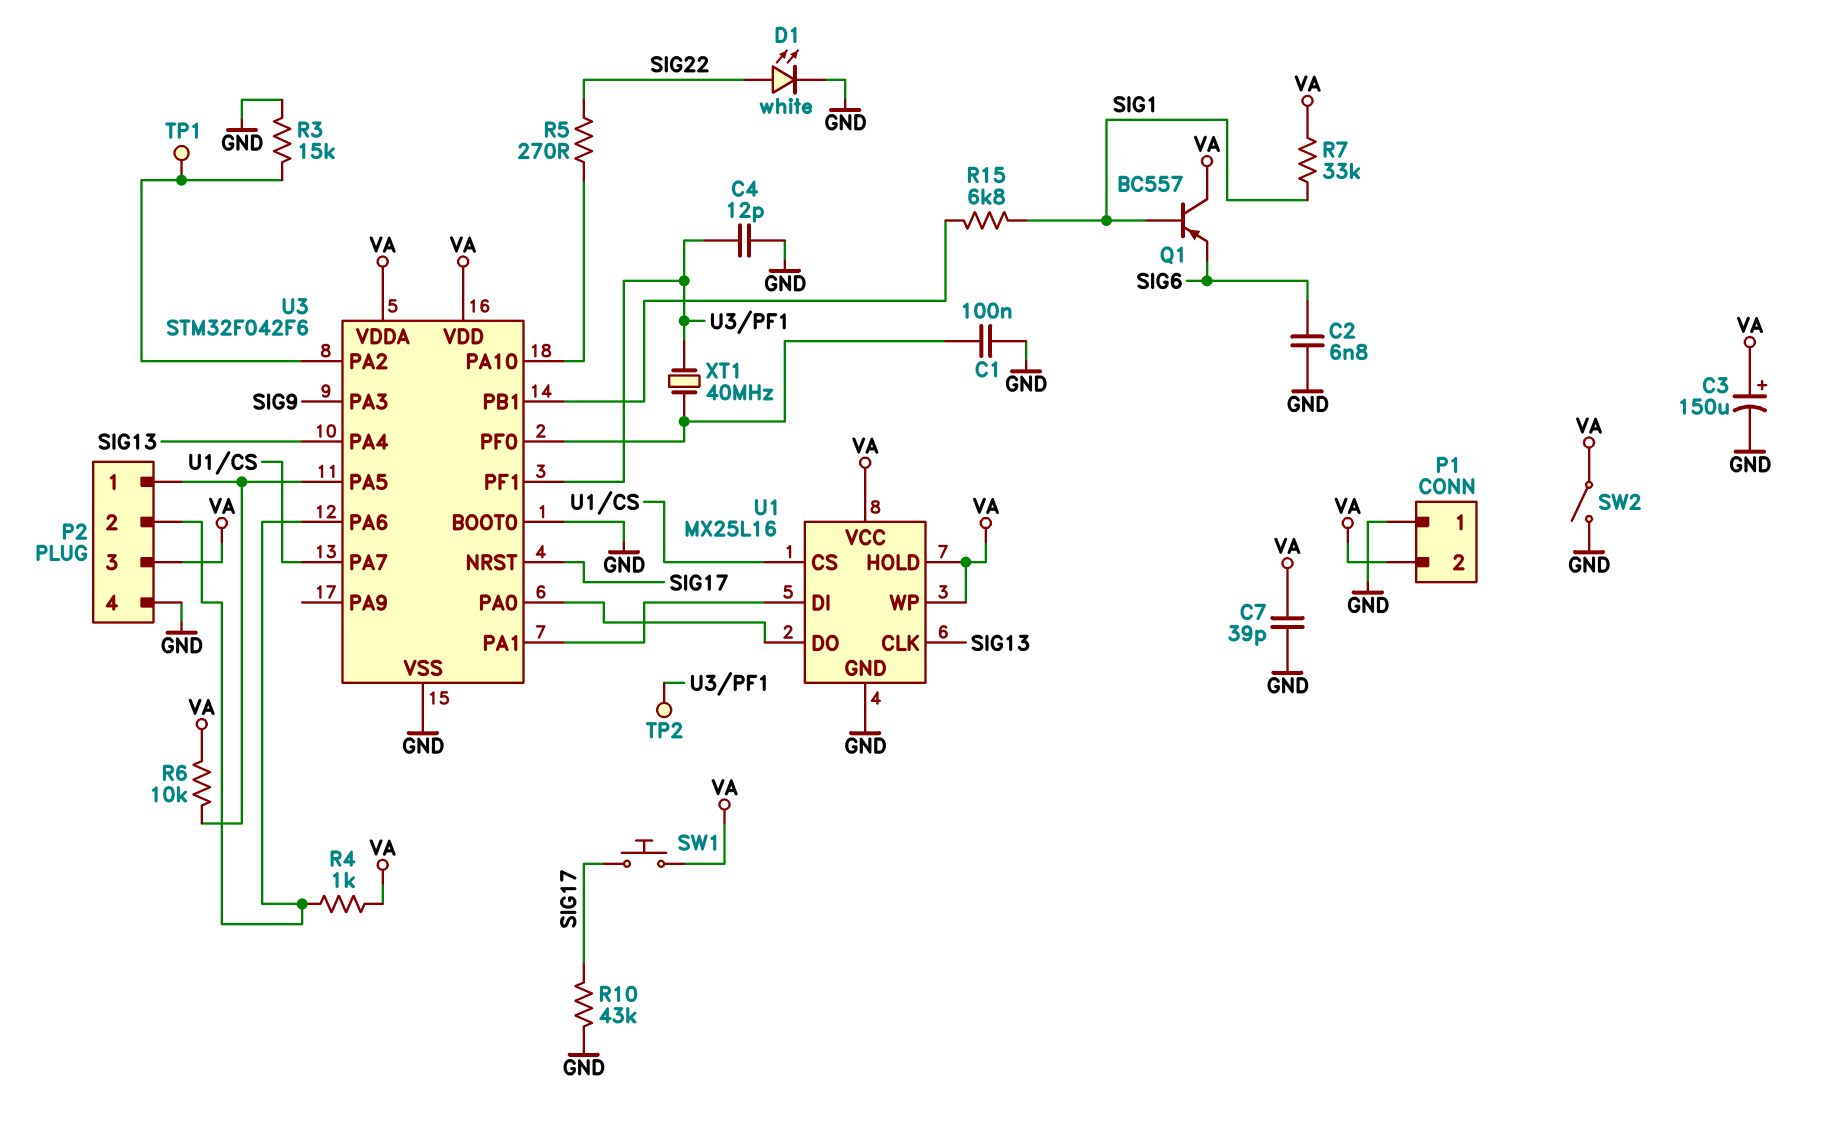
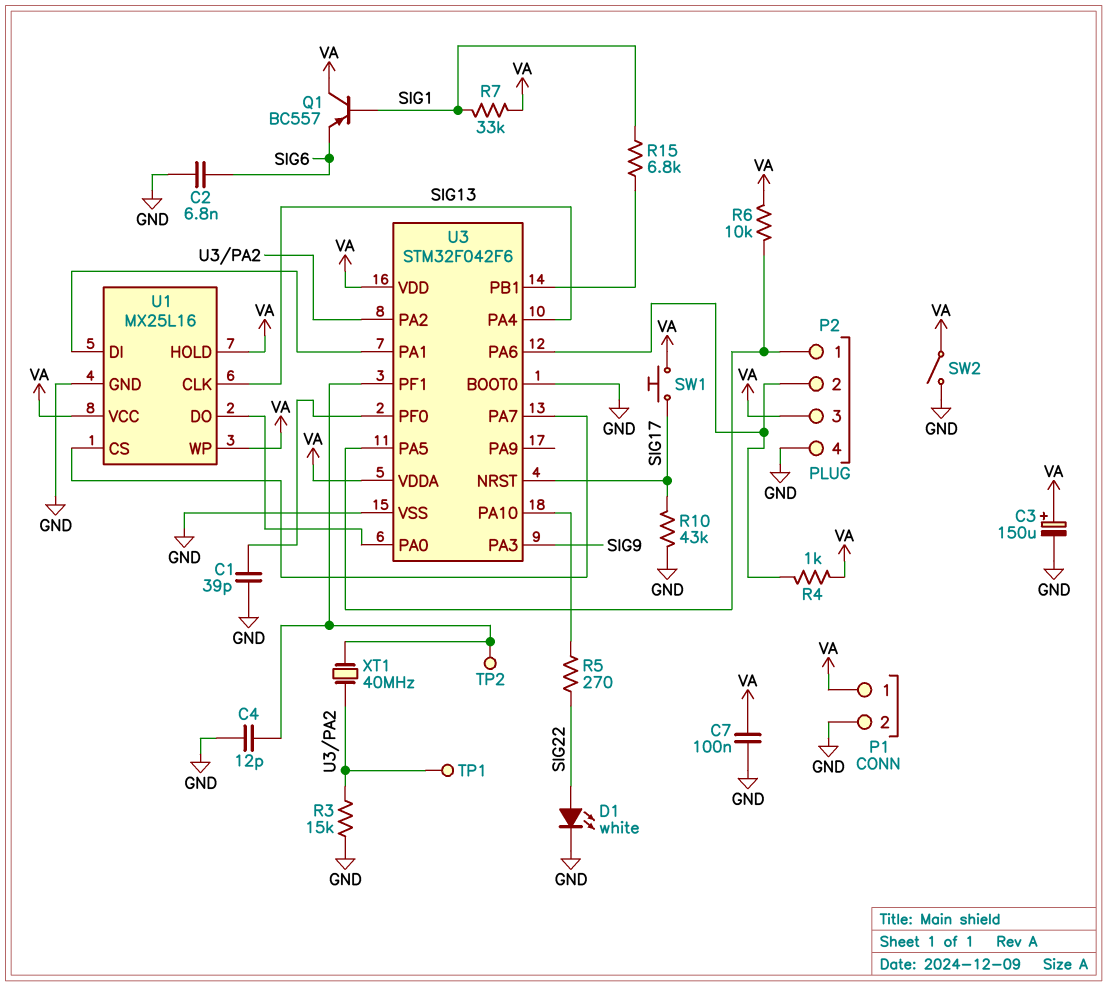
C1: 100nF (GND, U3/PF0) -> 39pF (GND, U3/PF0)
C7: 39pF (GND, VA) -> 100nF (GND, VA)
P1 pin 1: GND -> VA
P1 pin 2: VA -> GND
XT1: 40MHz (U3/PF0, U3/PF1) -> 40MHz (U3/PA2, U3/PF1)

